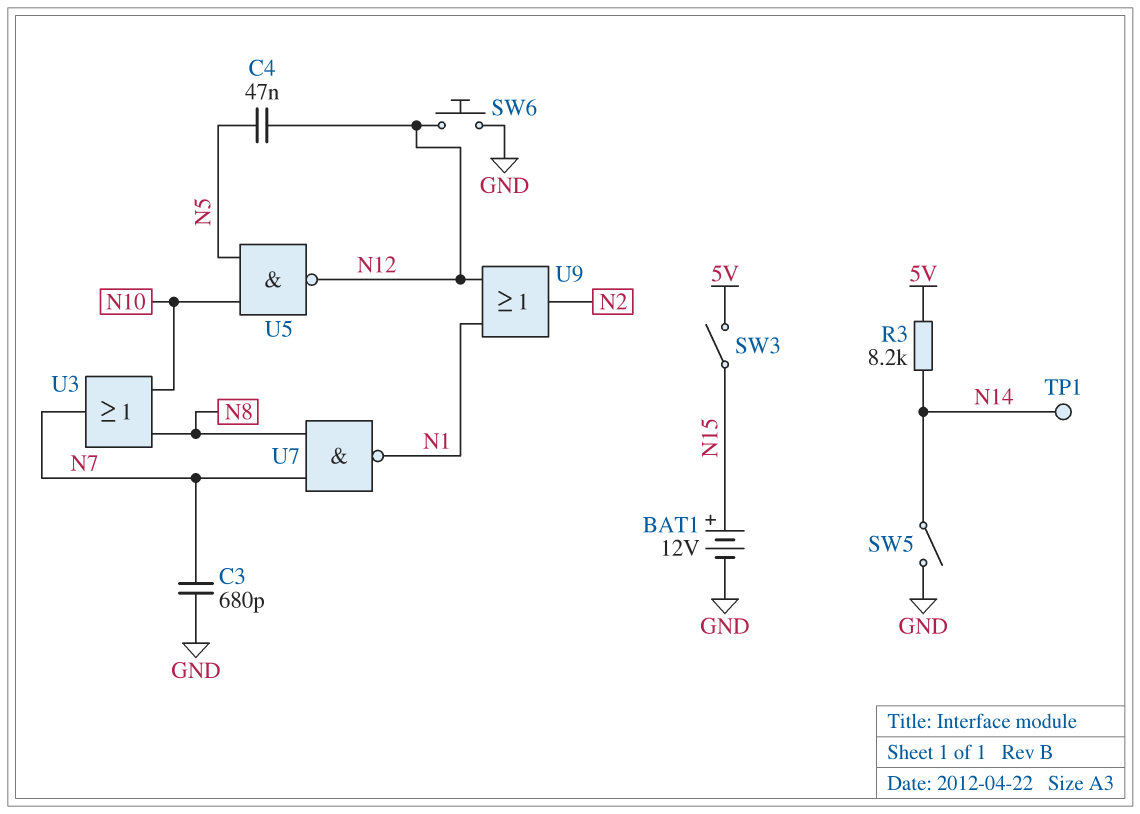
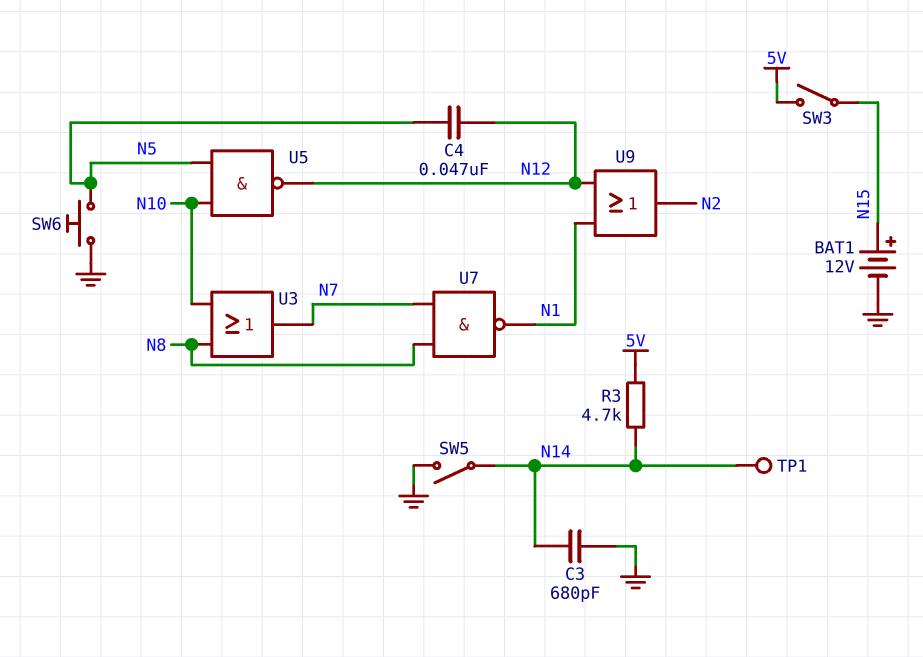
C3: 680pF (GND, N7) -> 680pF (GND, N14)
R3: 8.2k (5V, N14) -> 4.7k (5V, N14)
SW6: button (GND, N12) -> button (GND, N5)

